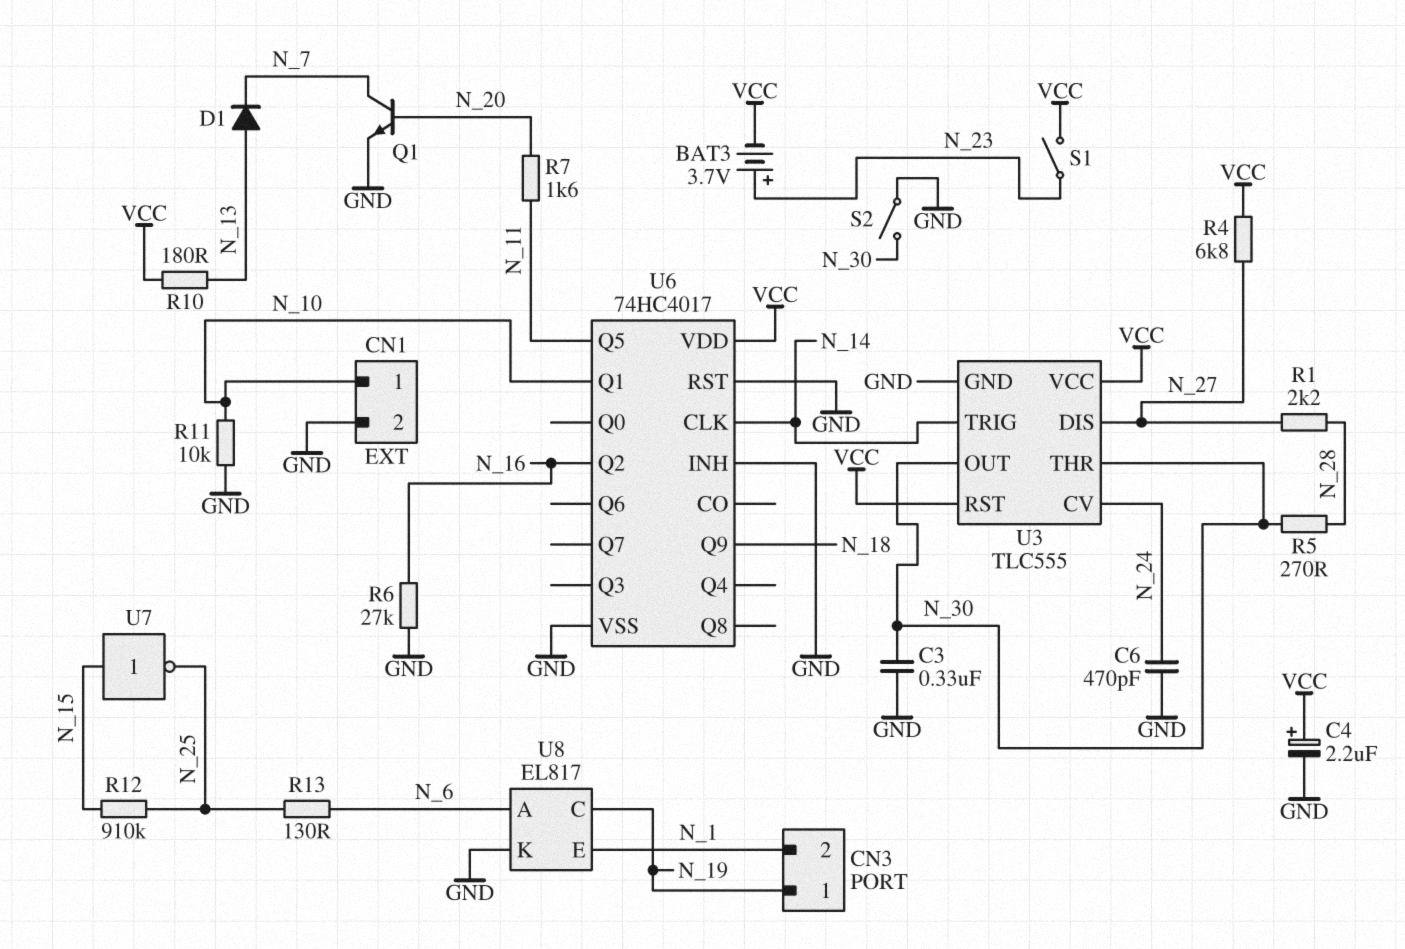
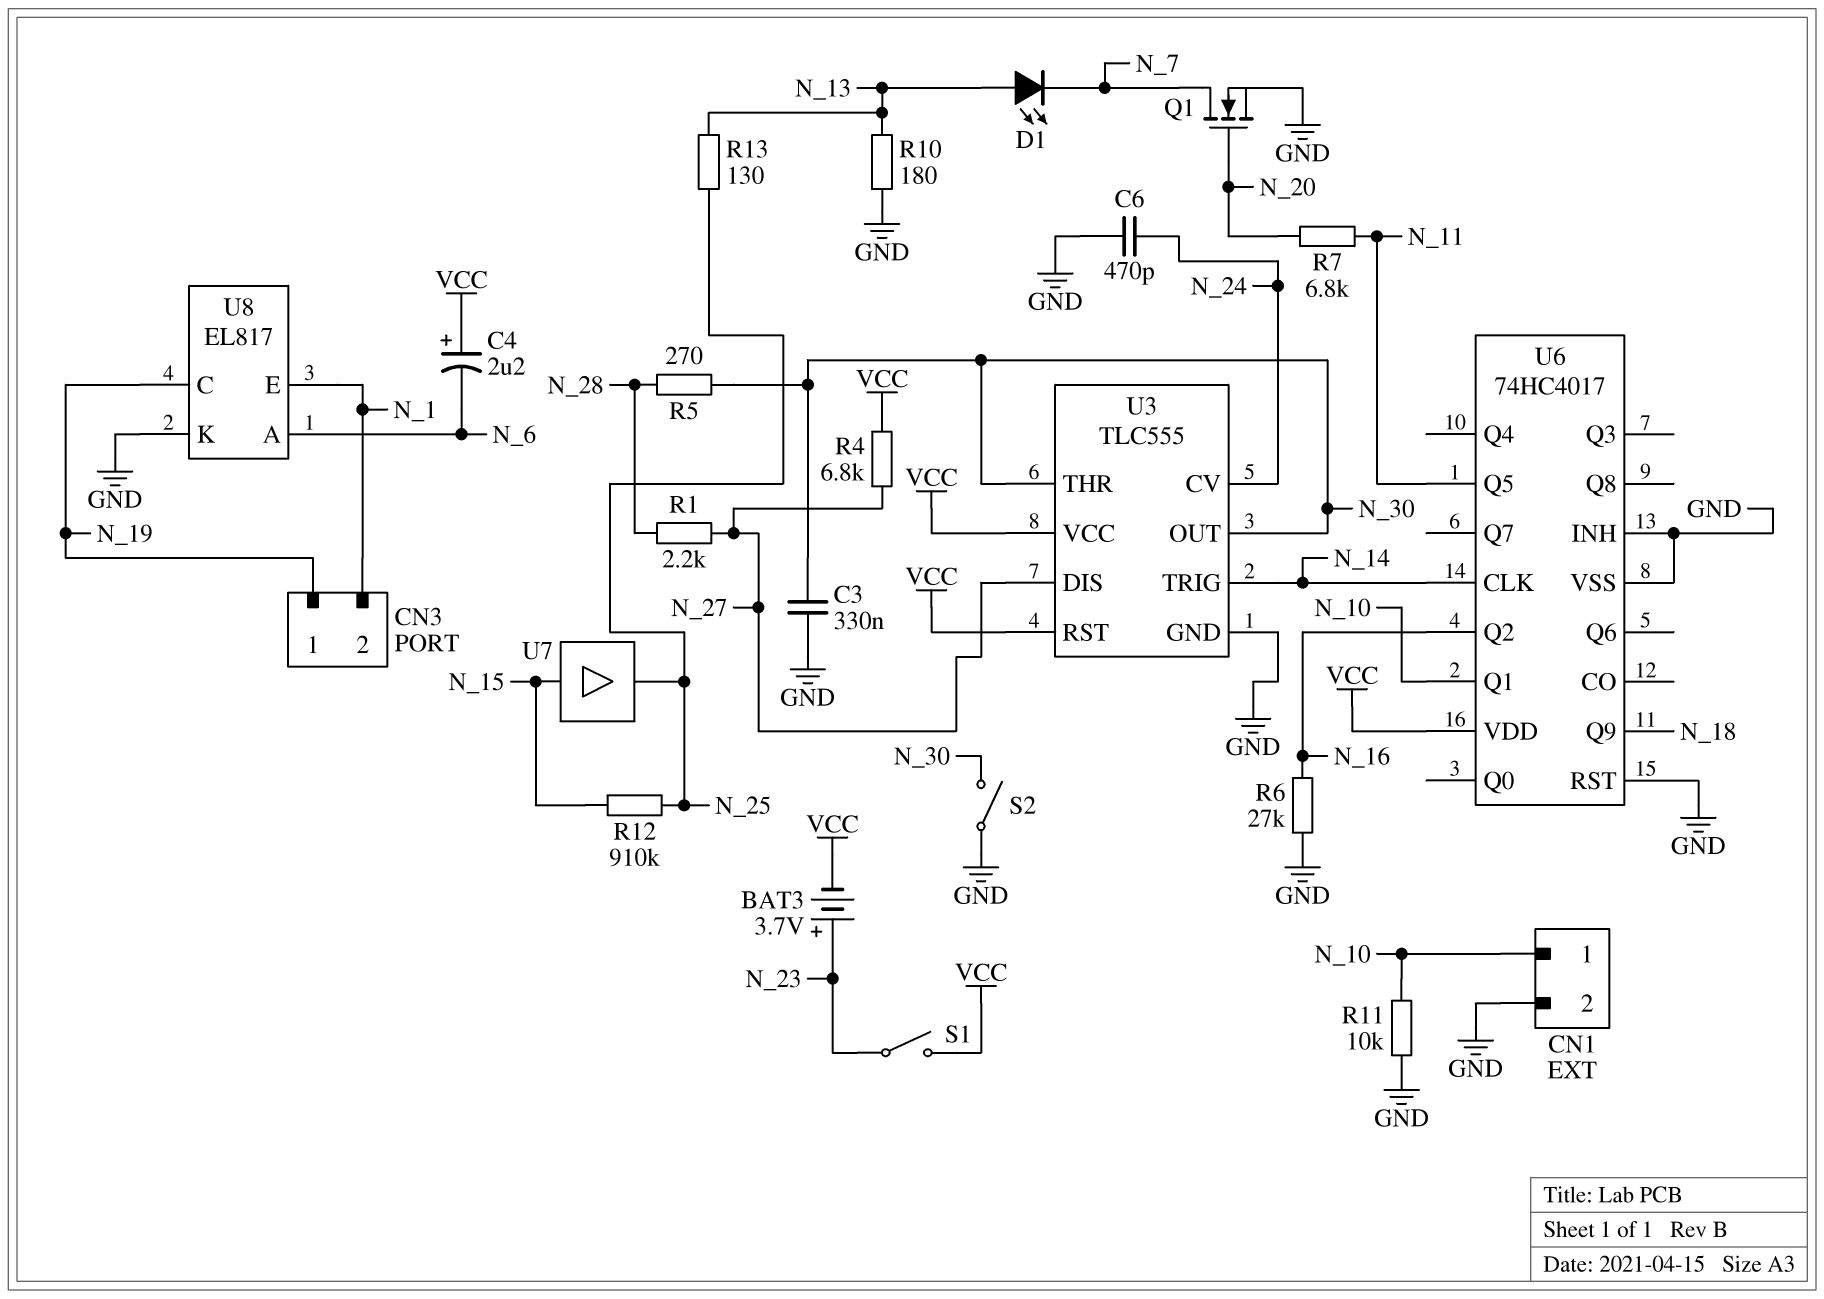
C4: 2.2uF (plus VCC, minus GND) -> 2.2uF (plus VCC, minus N_6)
D1: diode (A N_13, K N_7) -> LED (A N_13, K N_7)
Q1: NPN (B N_20, C N_7, E GND) -> NMOS (G N_20, D N_7, S GND)
R7: 1.6k (N_11, N_20) -> 6.8k (N_11, N_20)
R10: 180 (N_13, VCC) -> 180 (GND, N_13)
R13: 130 (N_6, N_25) -> 130 (N_13, N_25)
U7: NOT (in N_15, out N_25) -> buffer (in N_15, out N_25)

